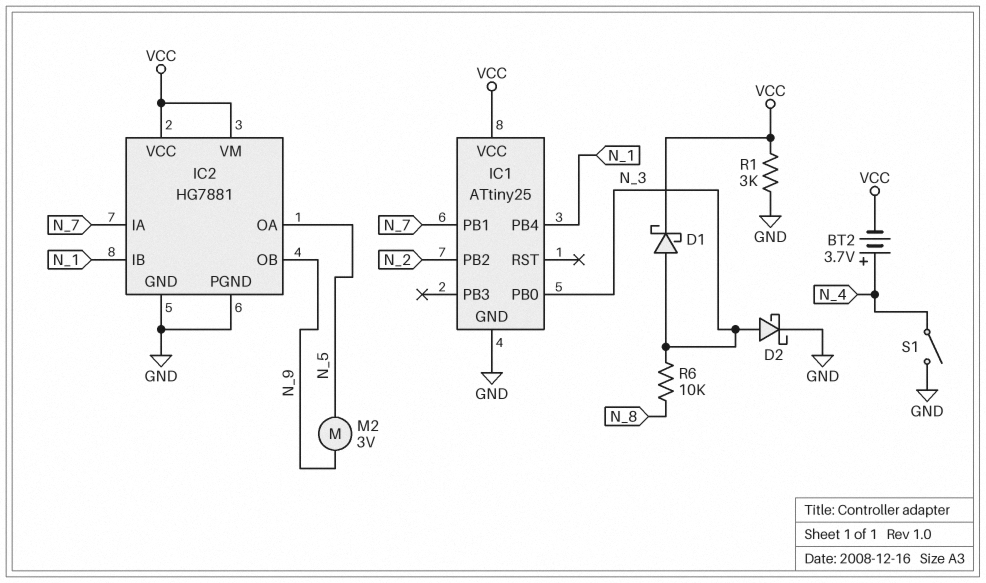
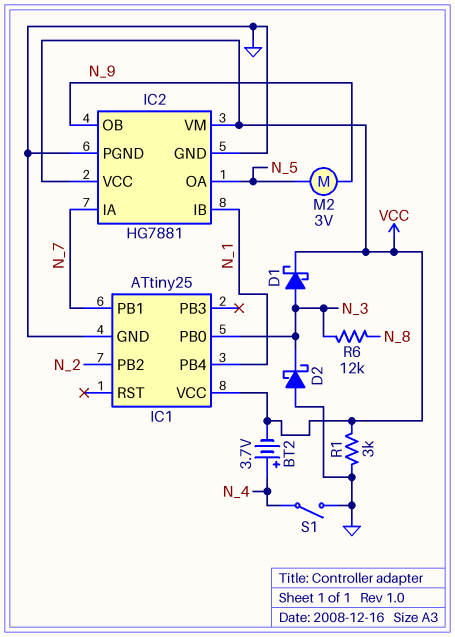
D2: schottky (A N_3, K GND) -> schottky (A GND, K N_3)
R6: 10k (N_3, N_8) -> 12k (N_3, N_8)

